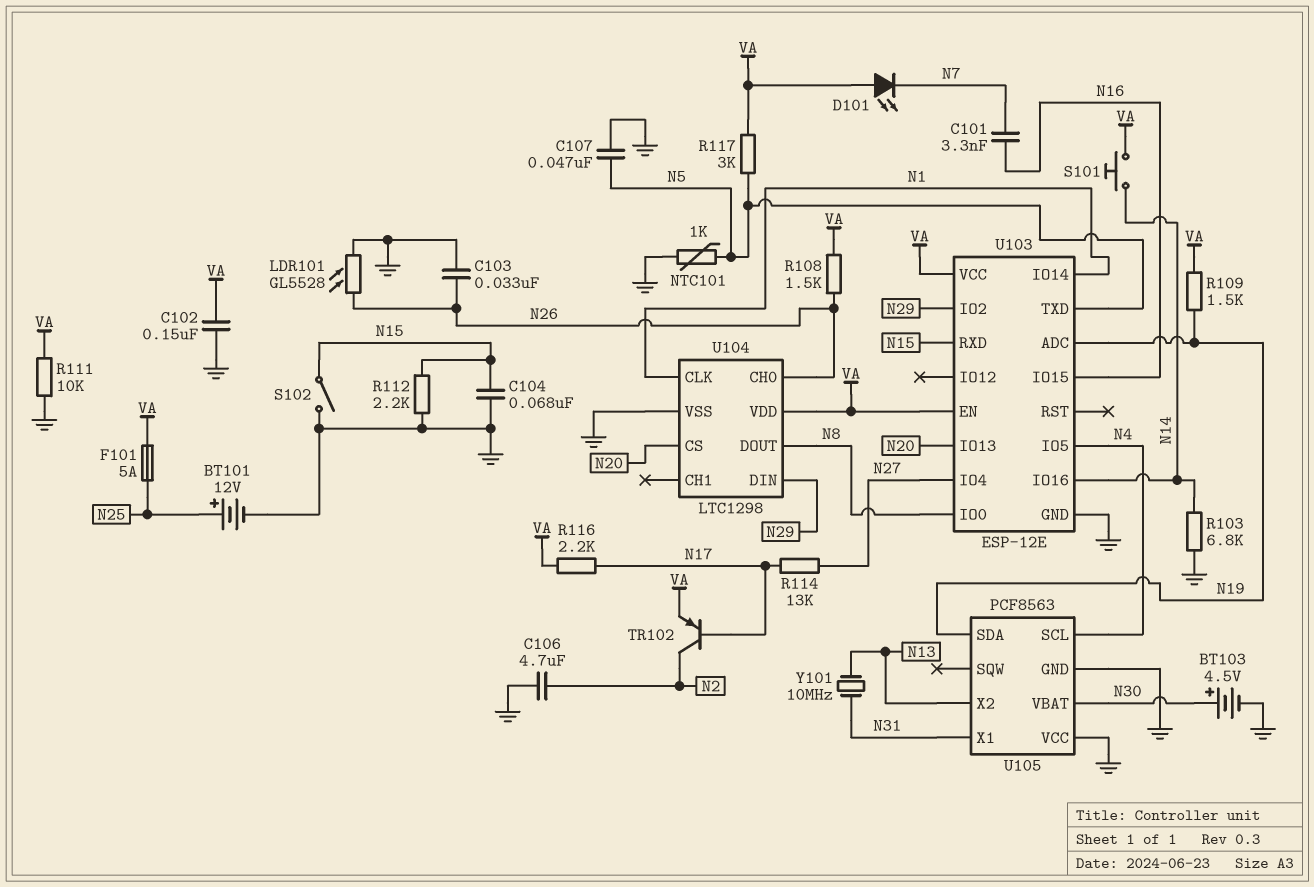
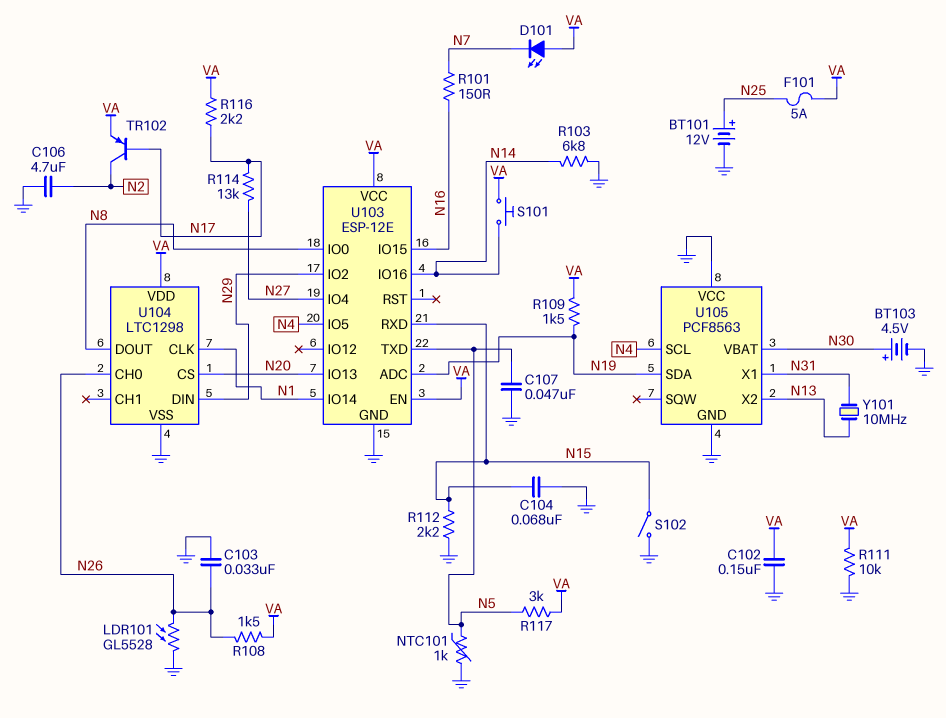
C101: 3.3nF (N7, N16) -> none
R101: none -> 150 (N7, N16)

